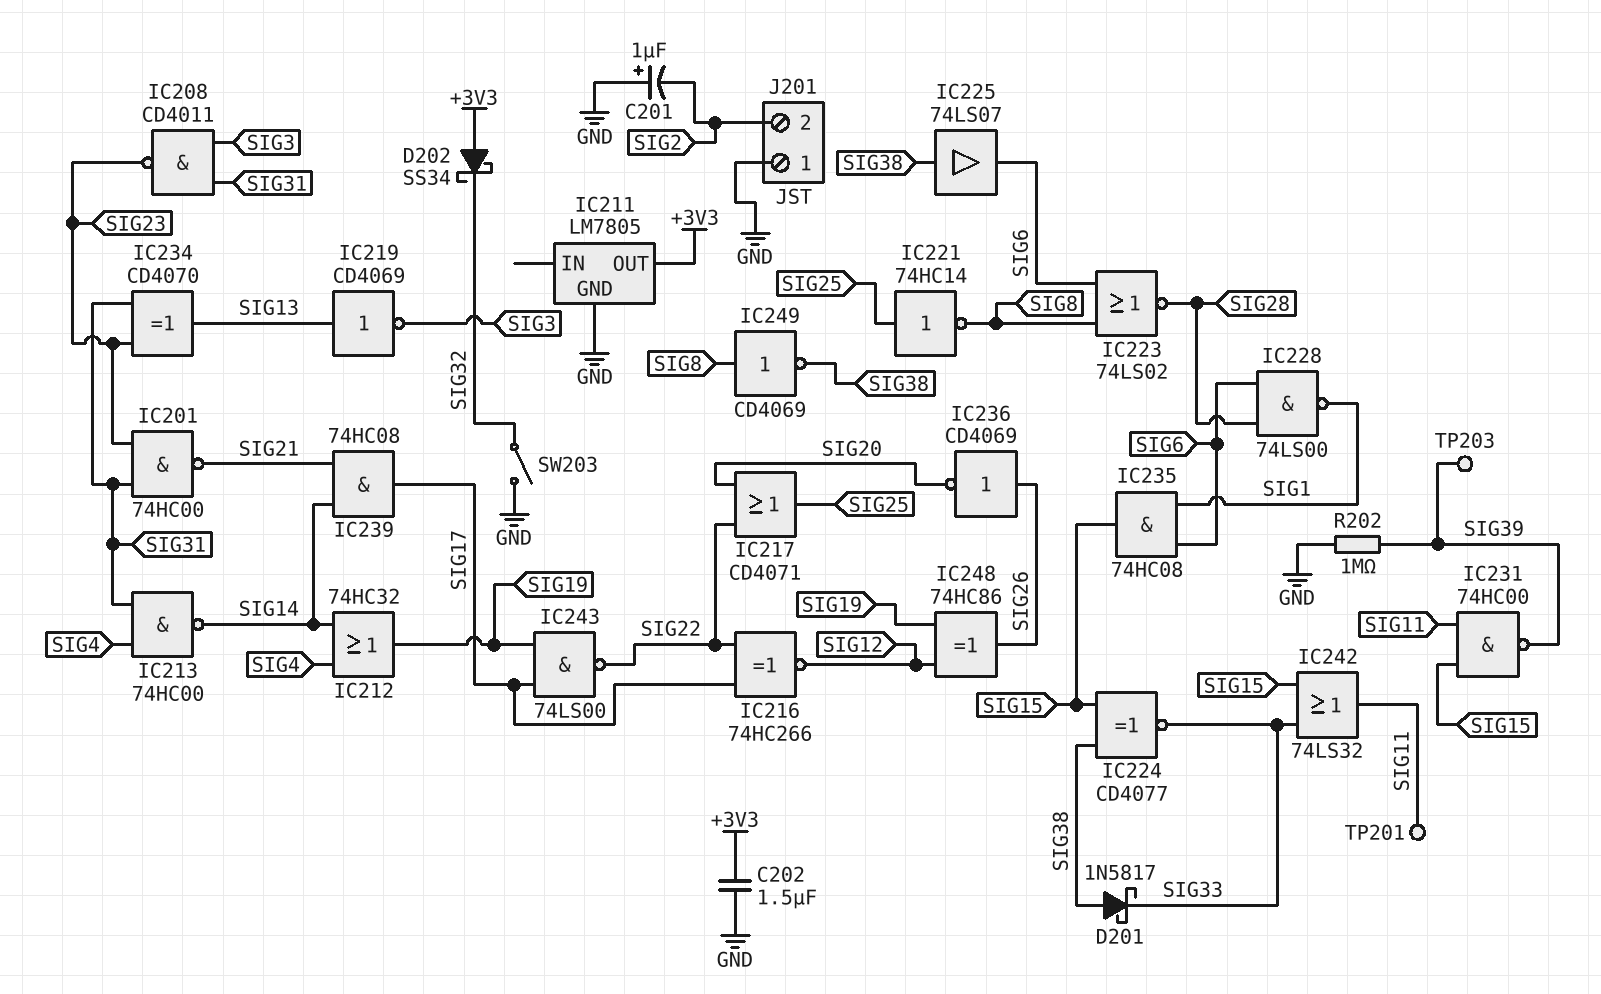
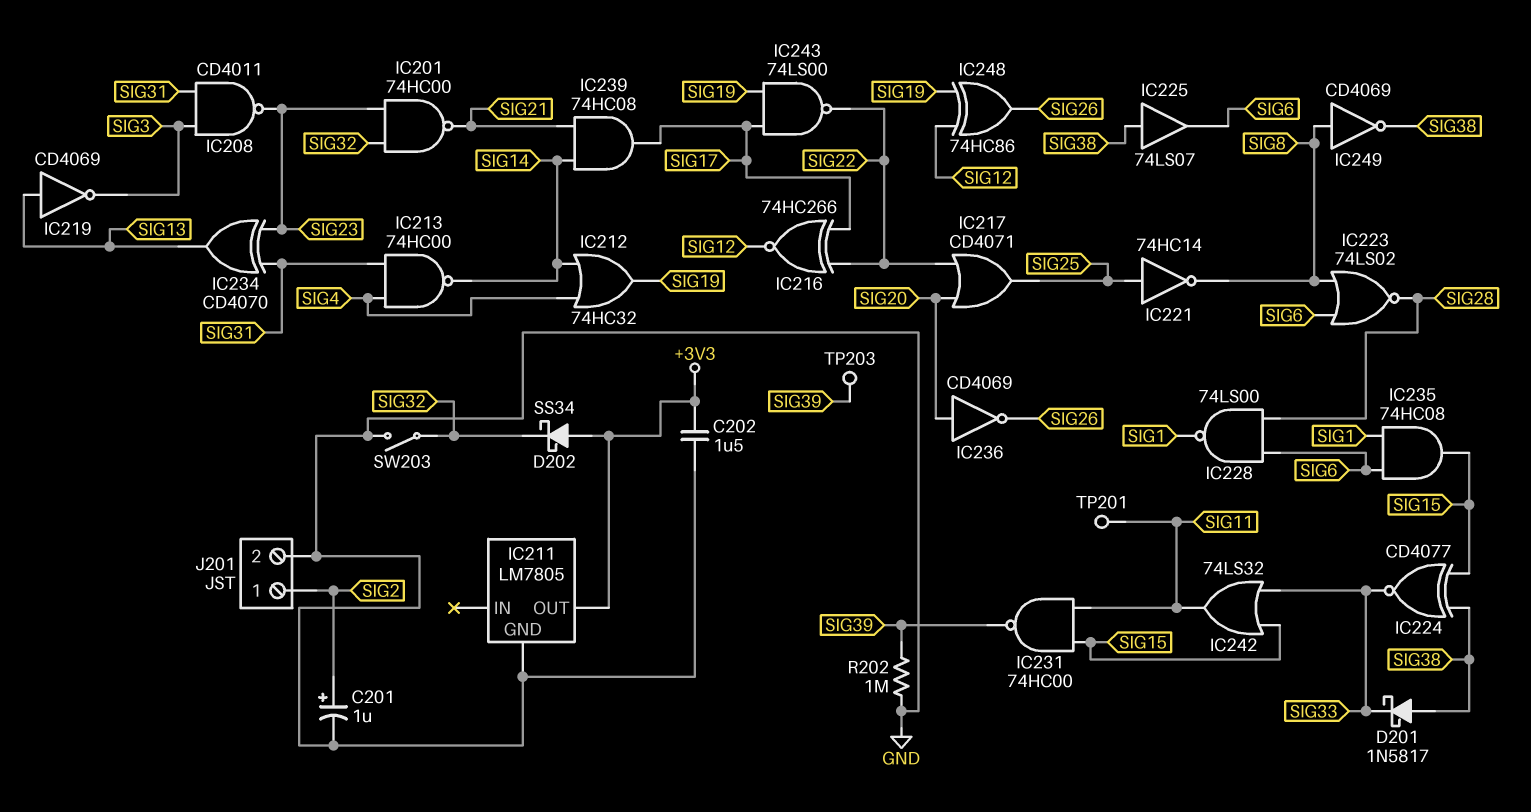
C201: 1uF (plus GND, minus SIG2) -> 1uF (plus SIG2, minus GND)
IC201: NAND 74HC00 (in SIG23, in SIG31, out SIG21) -> NAND 74HC00 (in SIG23, in SIG32, out SIG21)
IC236: NOT CD4069 (in SIG26, out SIG20) -> NOT CD4069 (in SIG20, out SIG26)
J201 pin 1: GND -> SIG2
J201 pin 2: SIG2 -> GND

